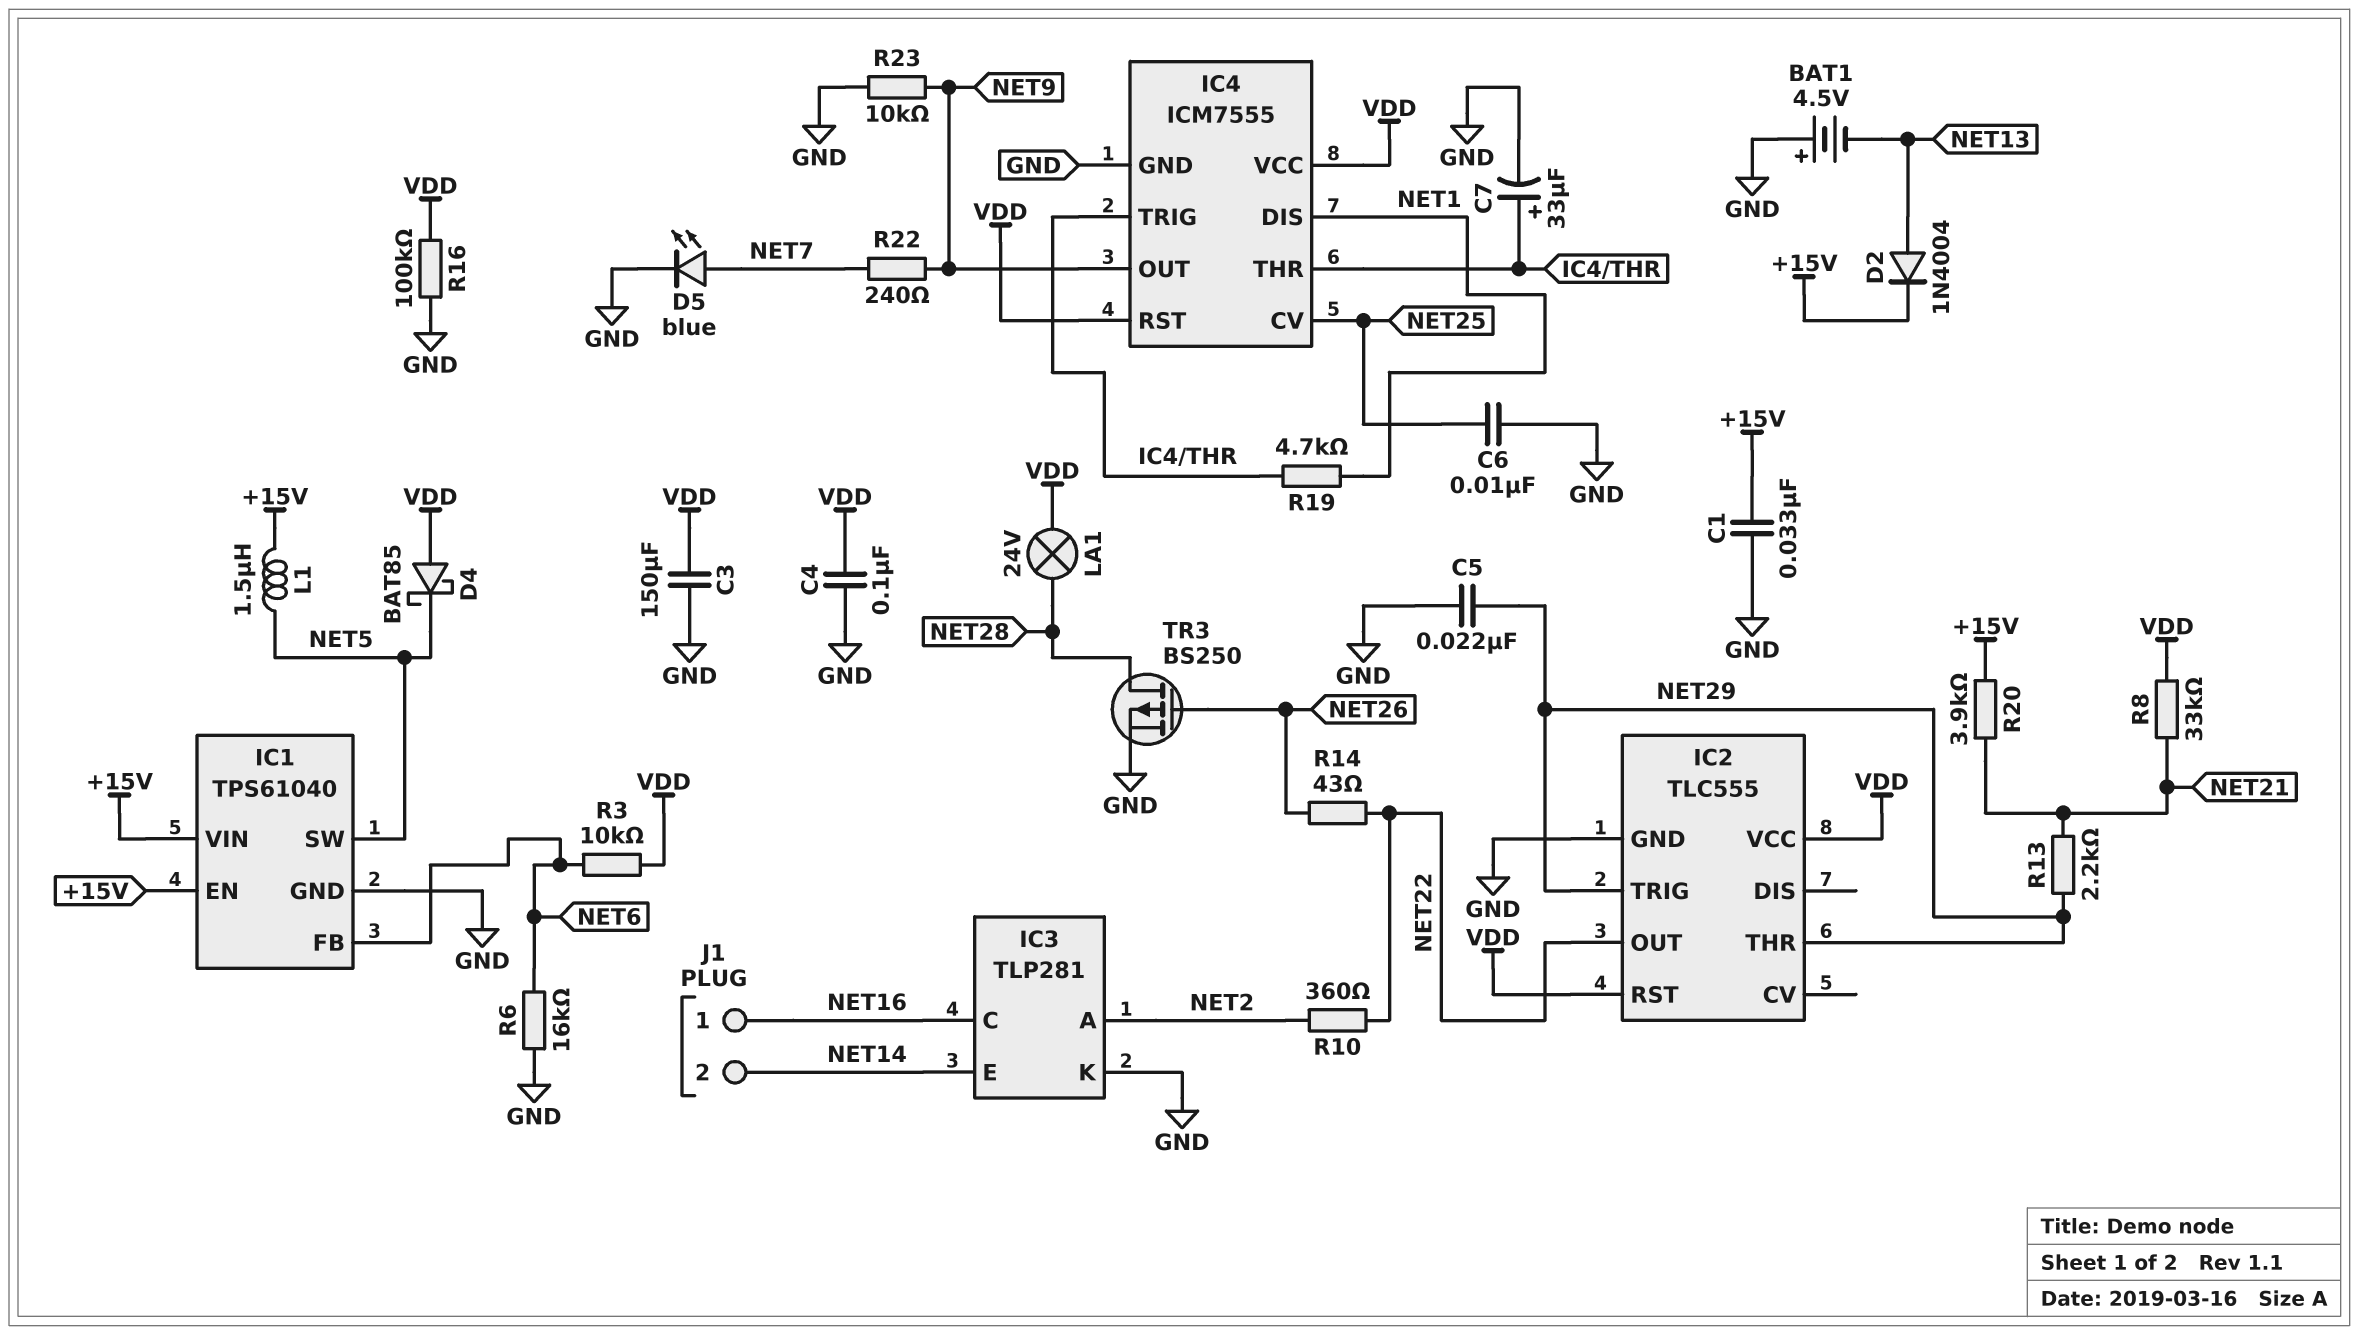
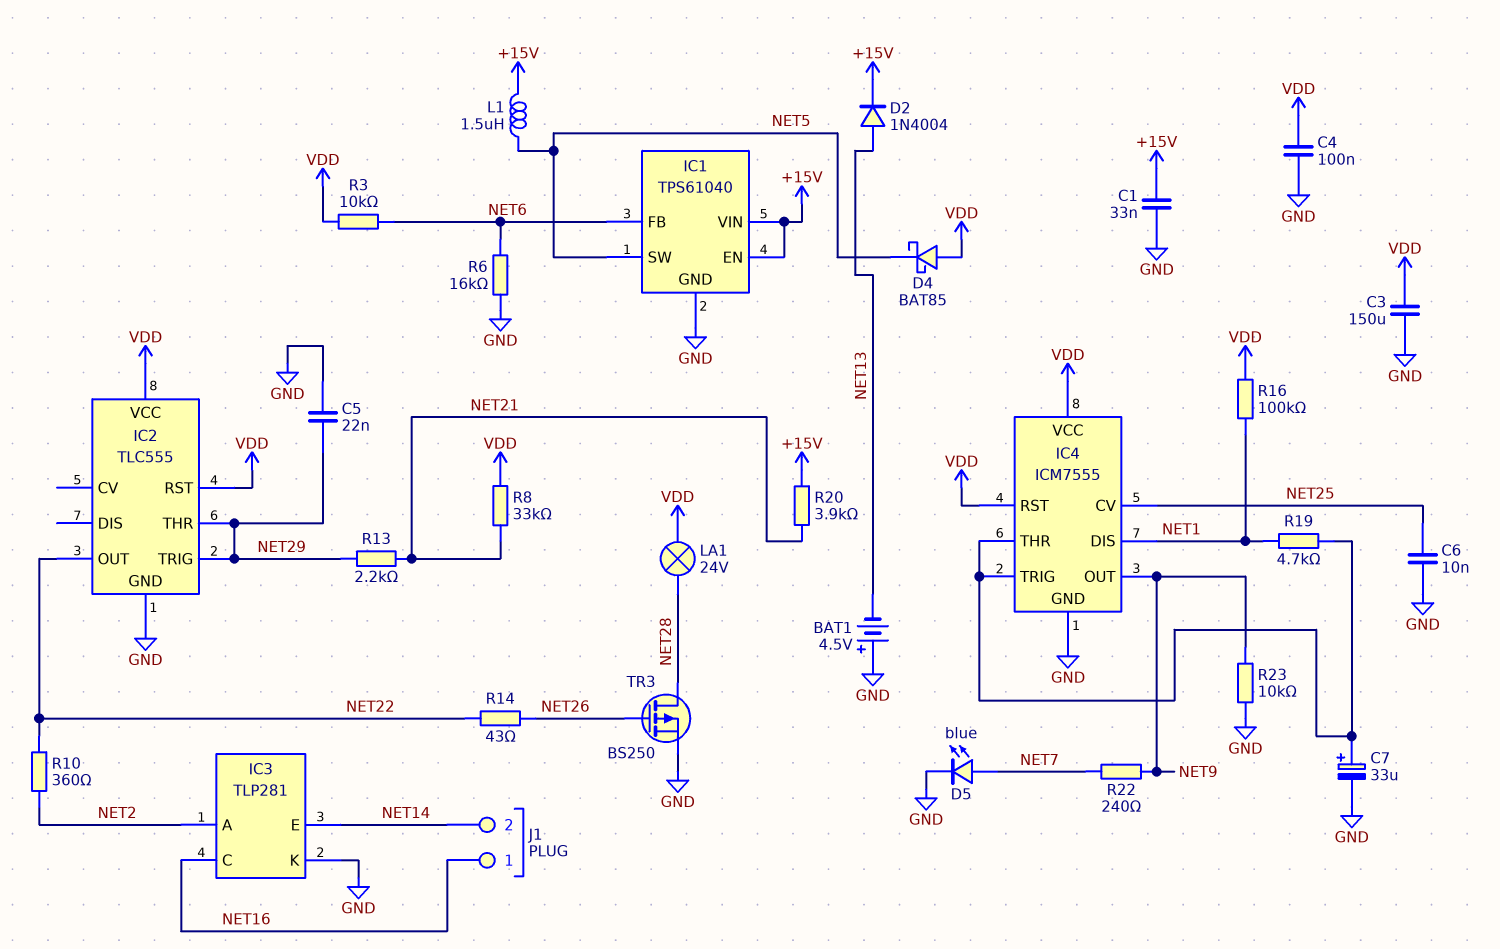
R16: 100k (GND, VDD) -> 100k (NET1, VDD)

